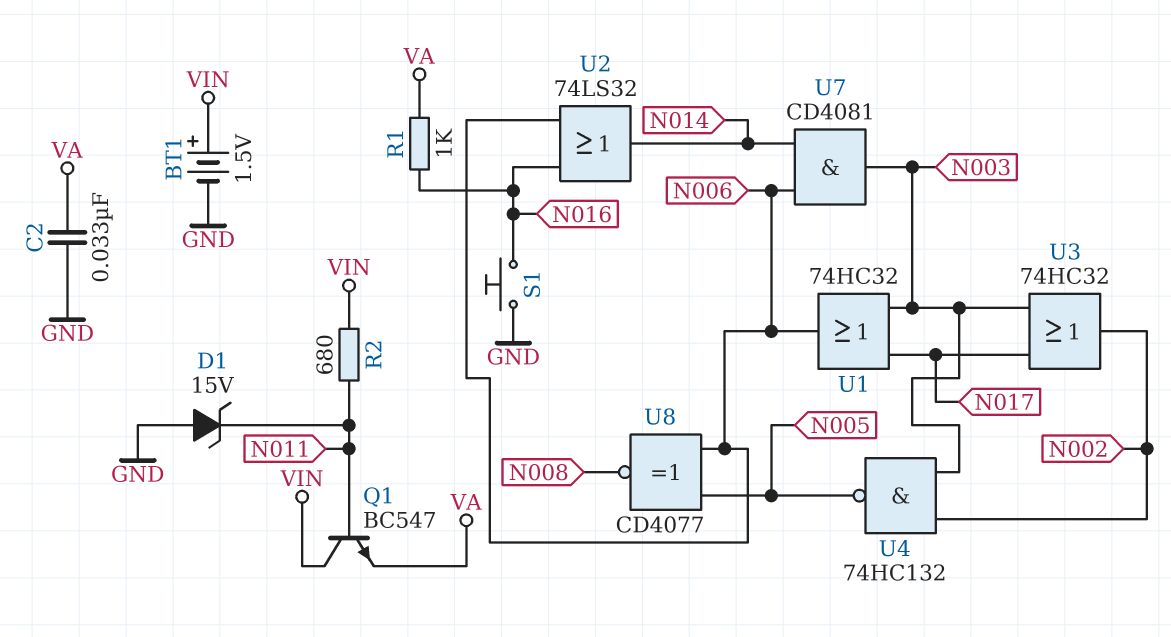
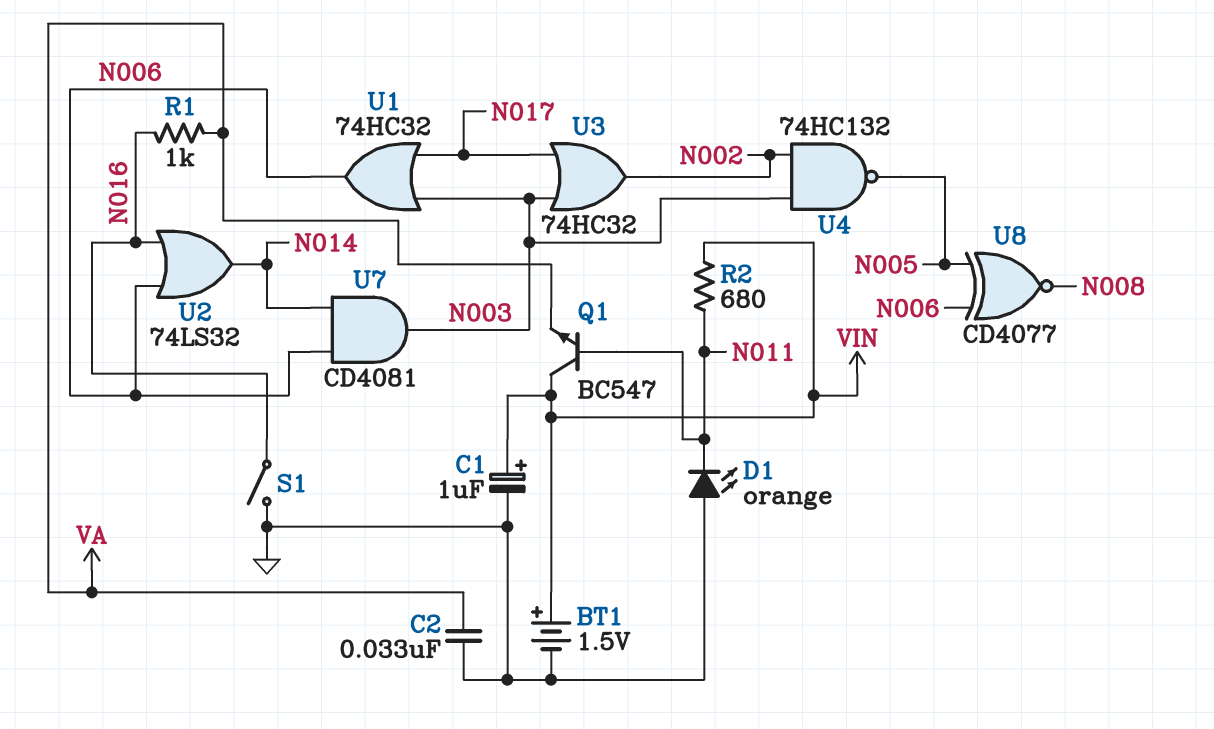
C1: none -> 1uF (plus VIN, minus GND)
D1: zener 15V (A GND, K N011) -> LED orange (A GND, K N011)
S1: button (GND, N016) -> switch (GND, N016)

